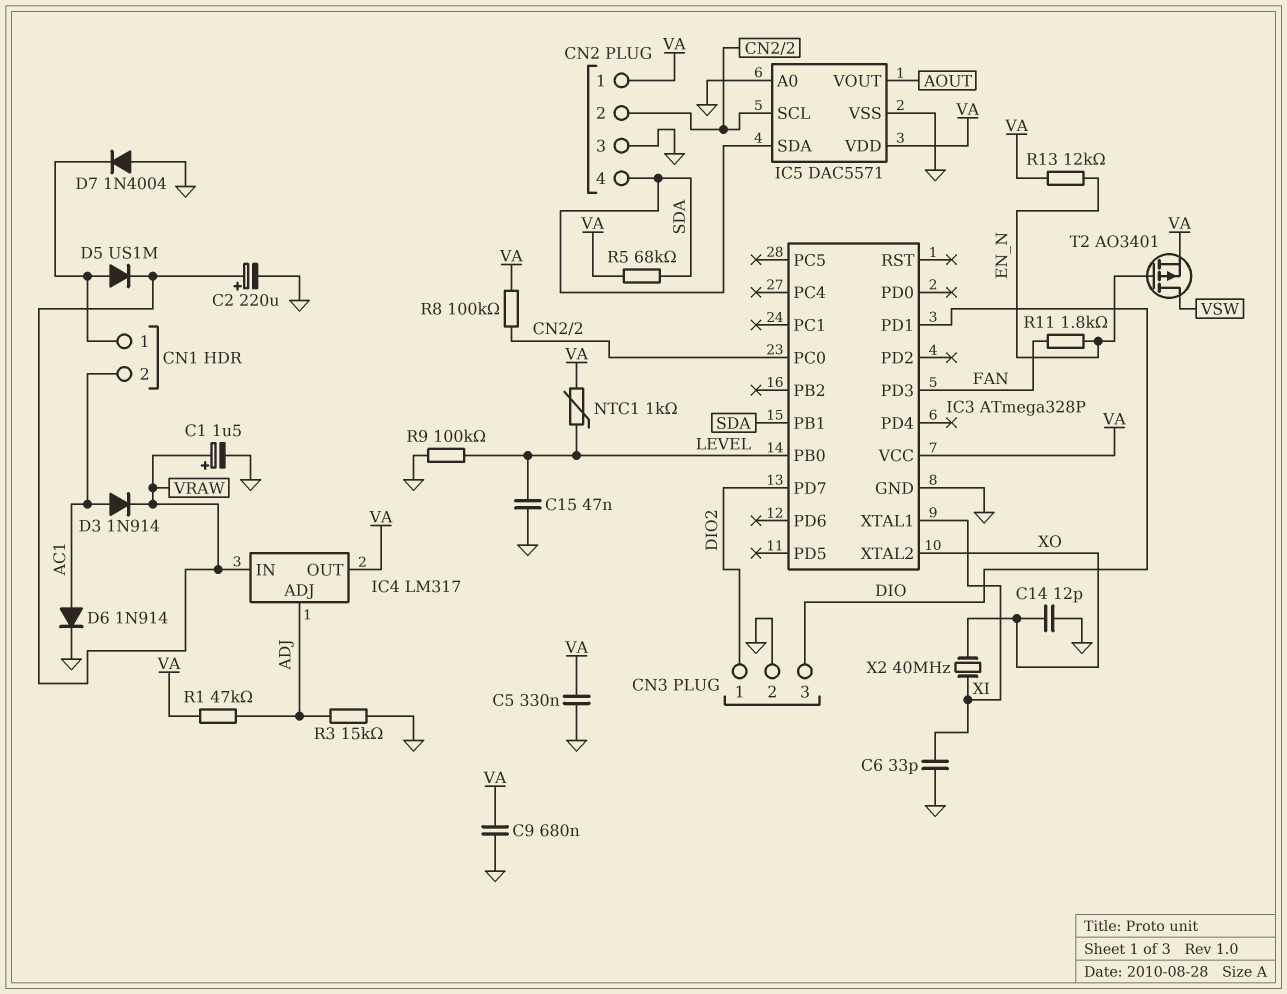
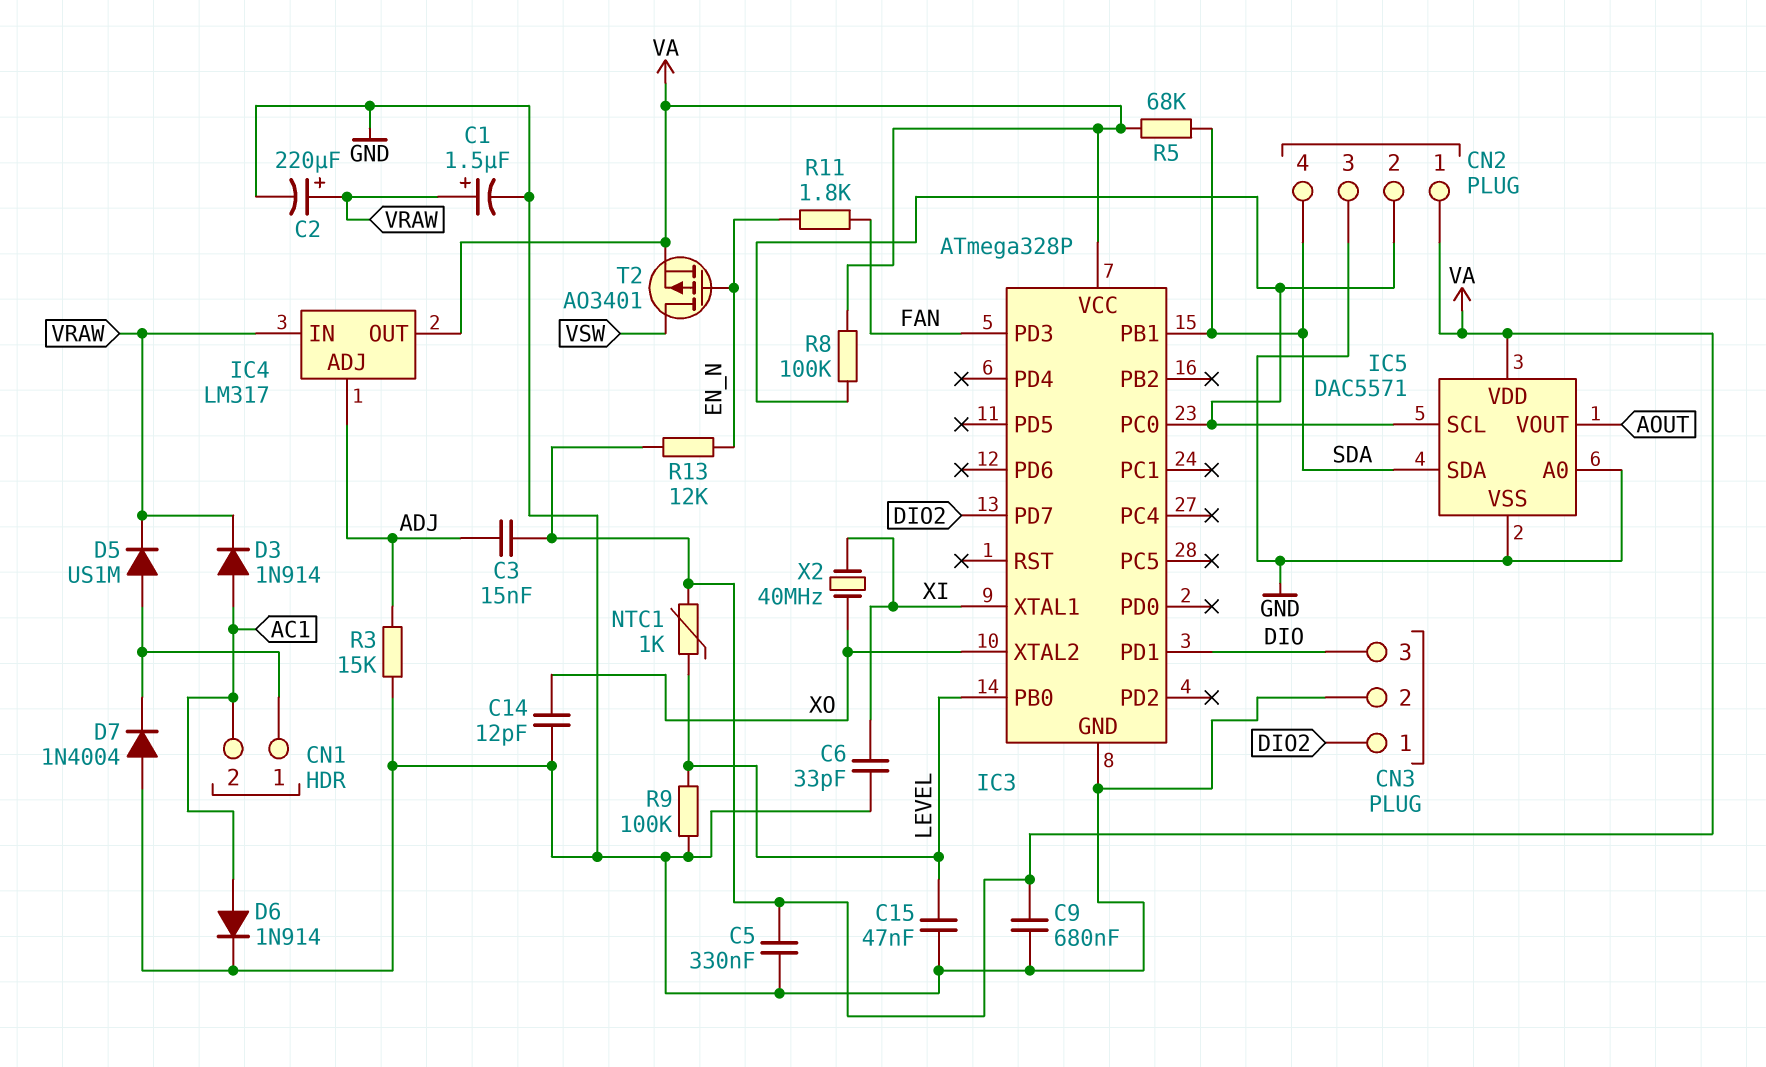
C3: none -> 15nF (ADJ, VA)
R1: 47k (ADJ, VA) -> none

